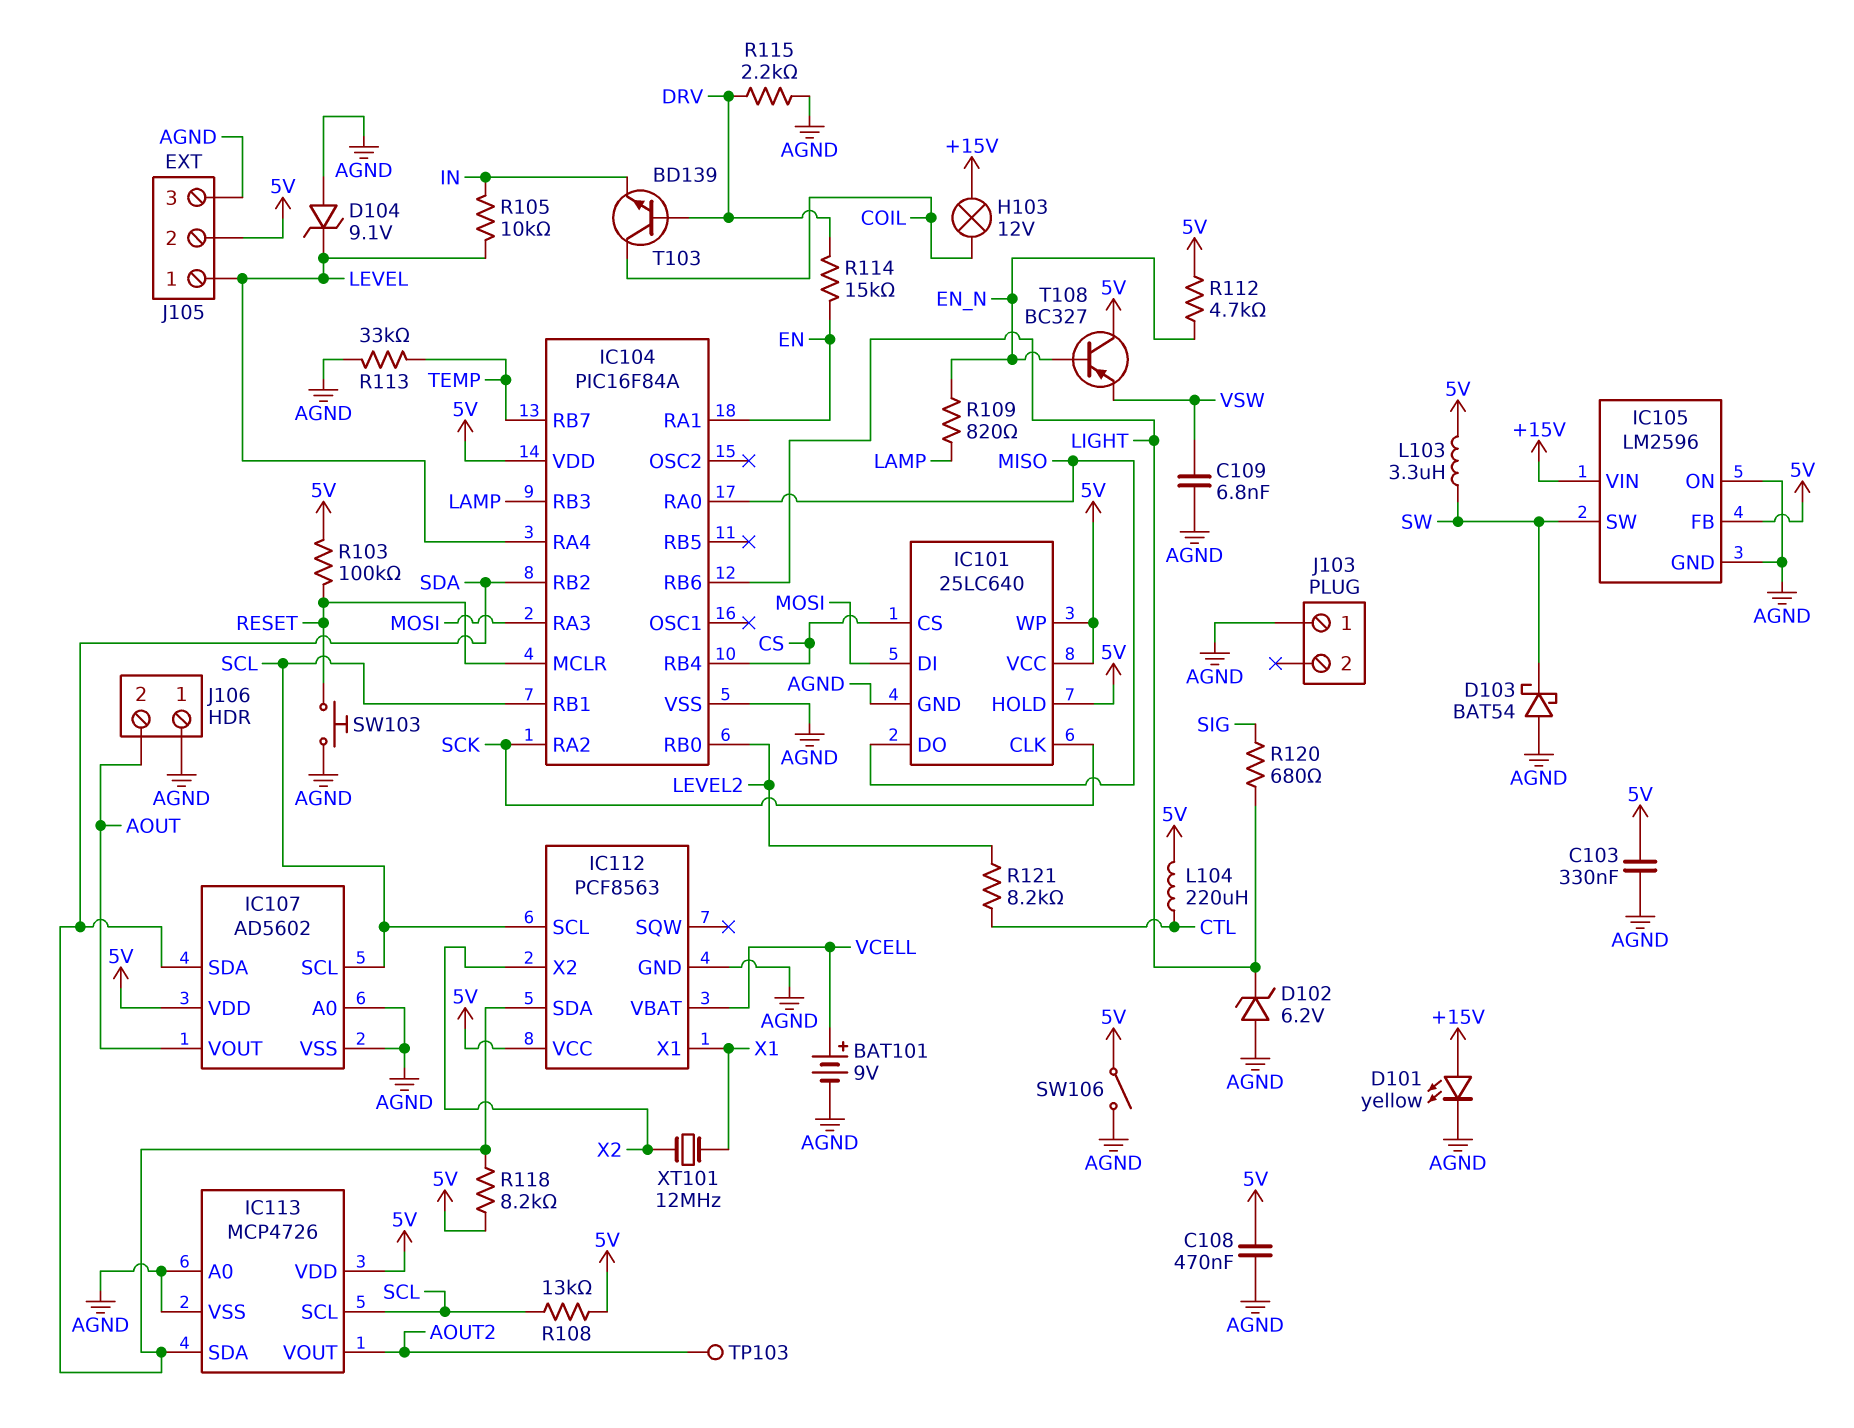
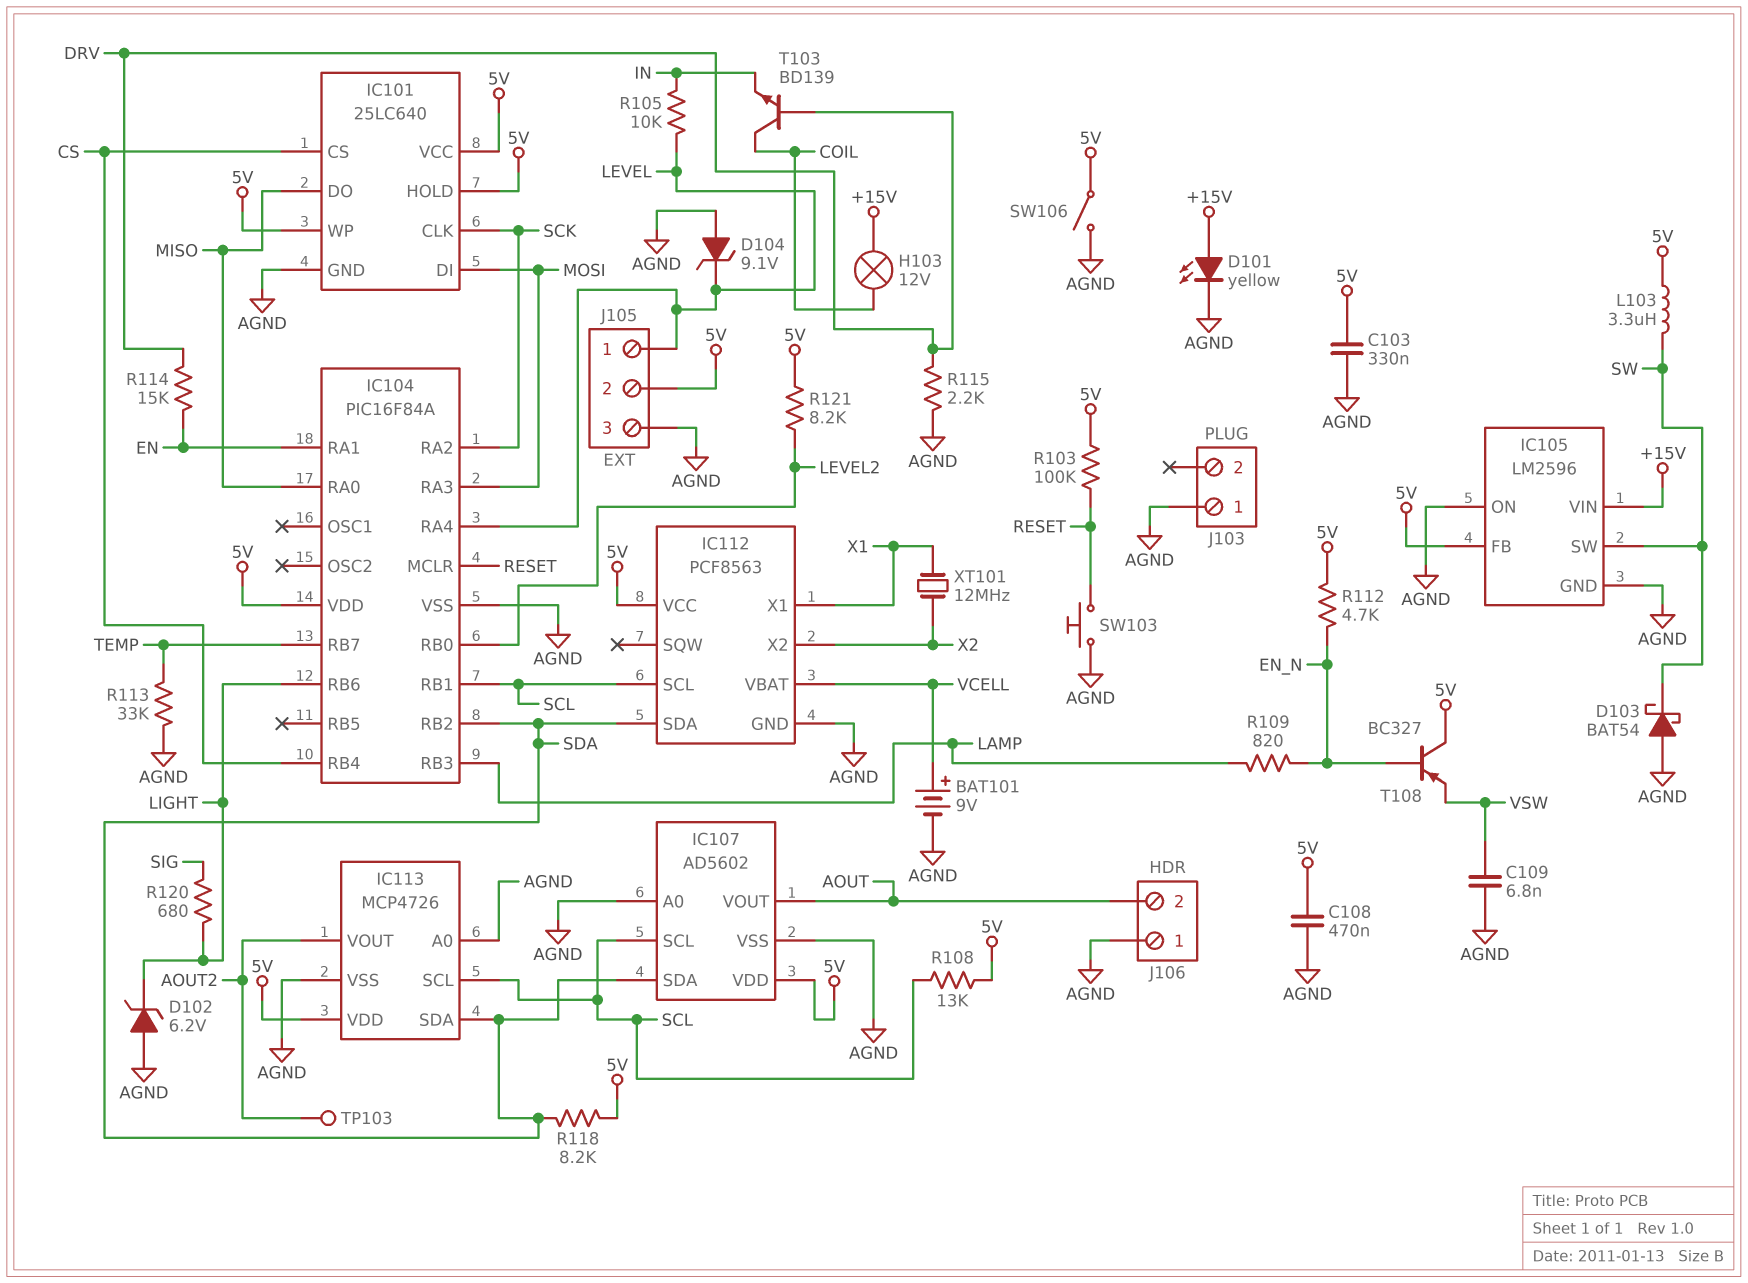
L104: 220uH (5V, CTL) -> none
R121: 8.2k (CTL, LEVEL2) -> 8.2k (5V, LEVEL2)

